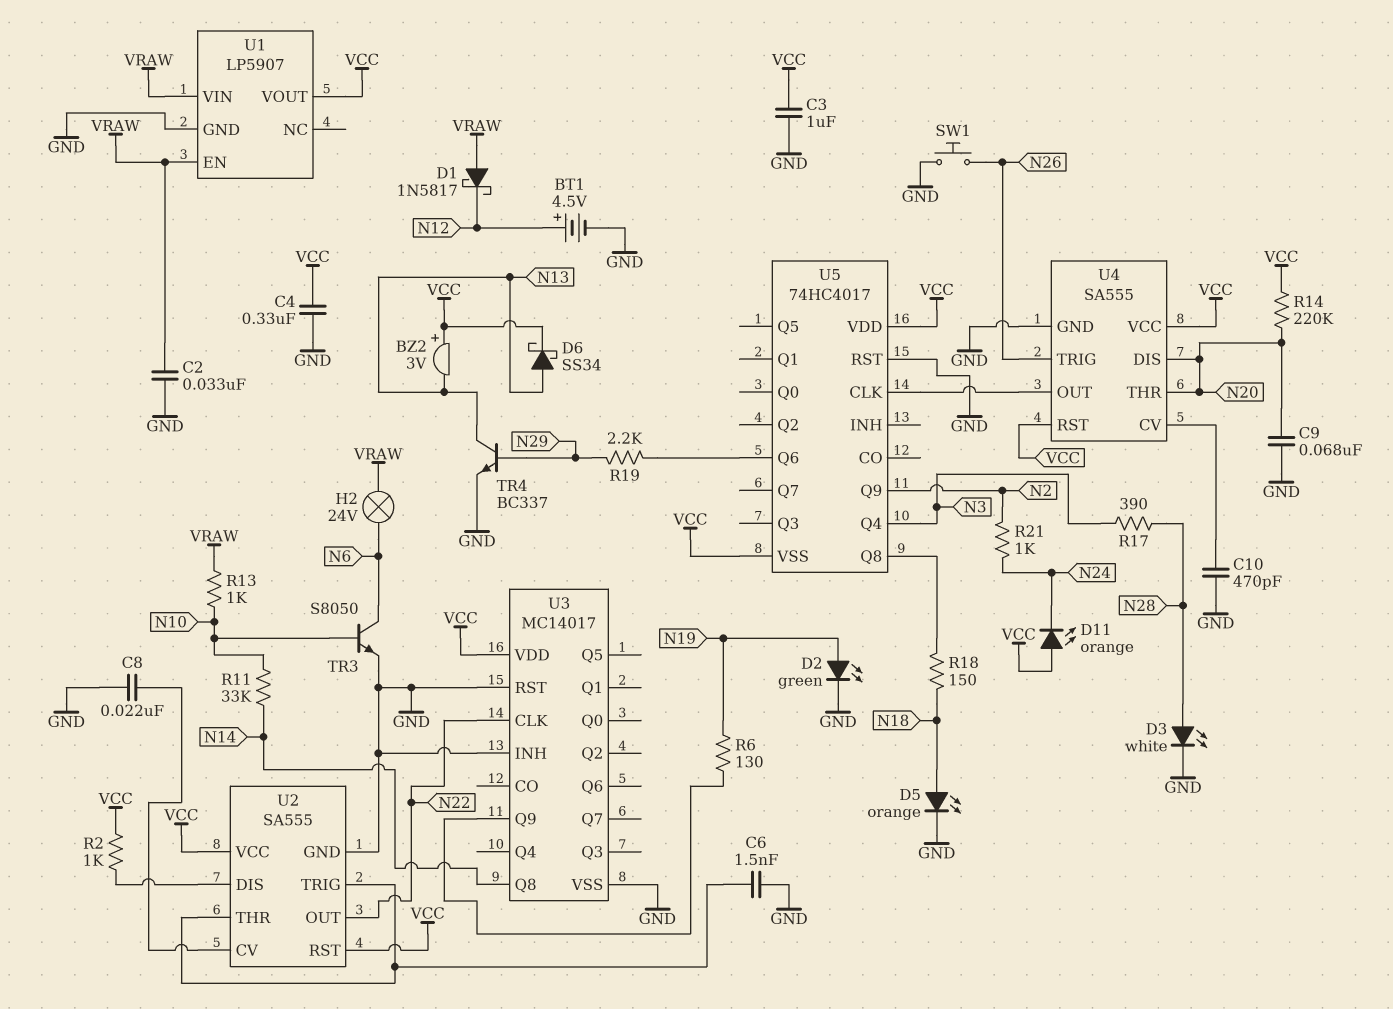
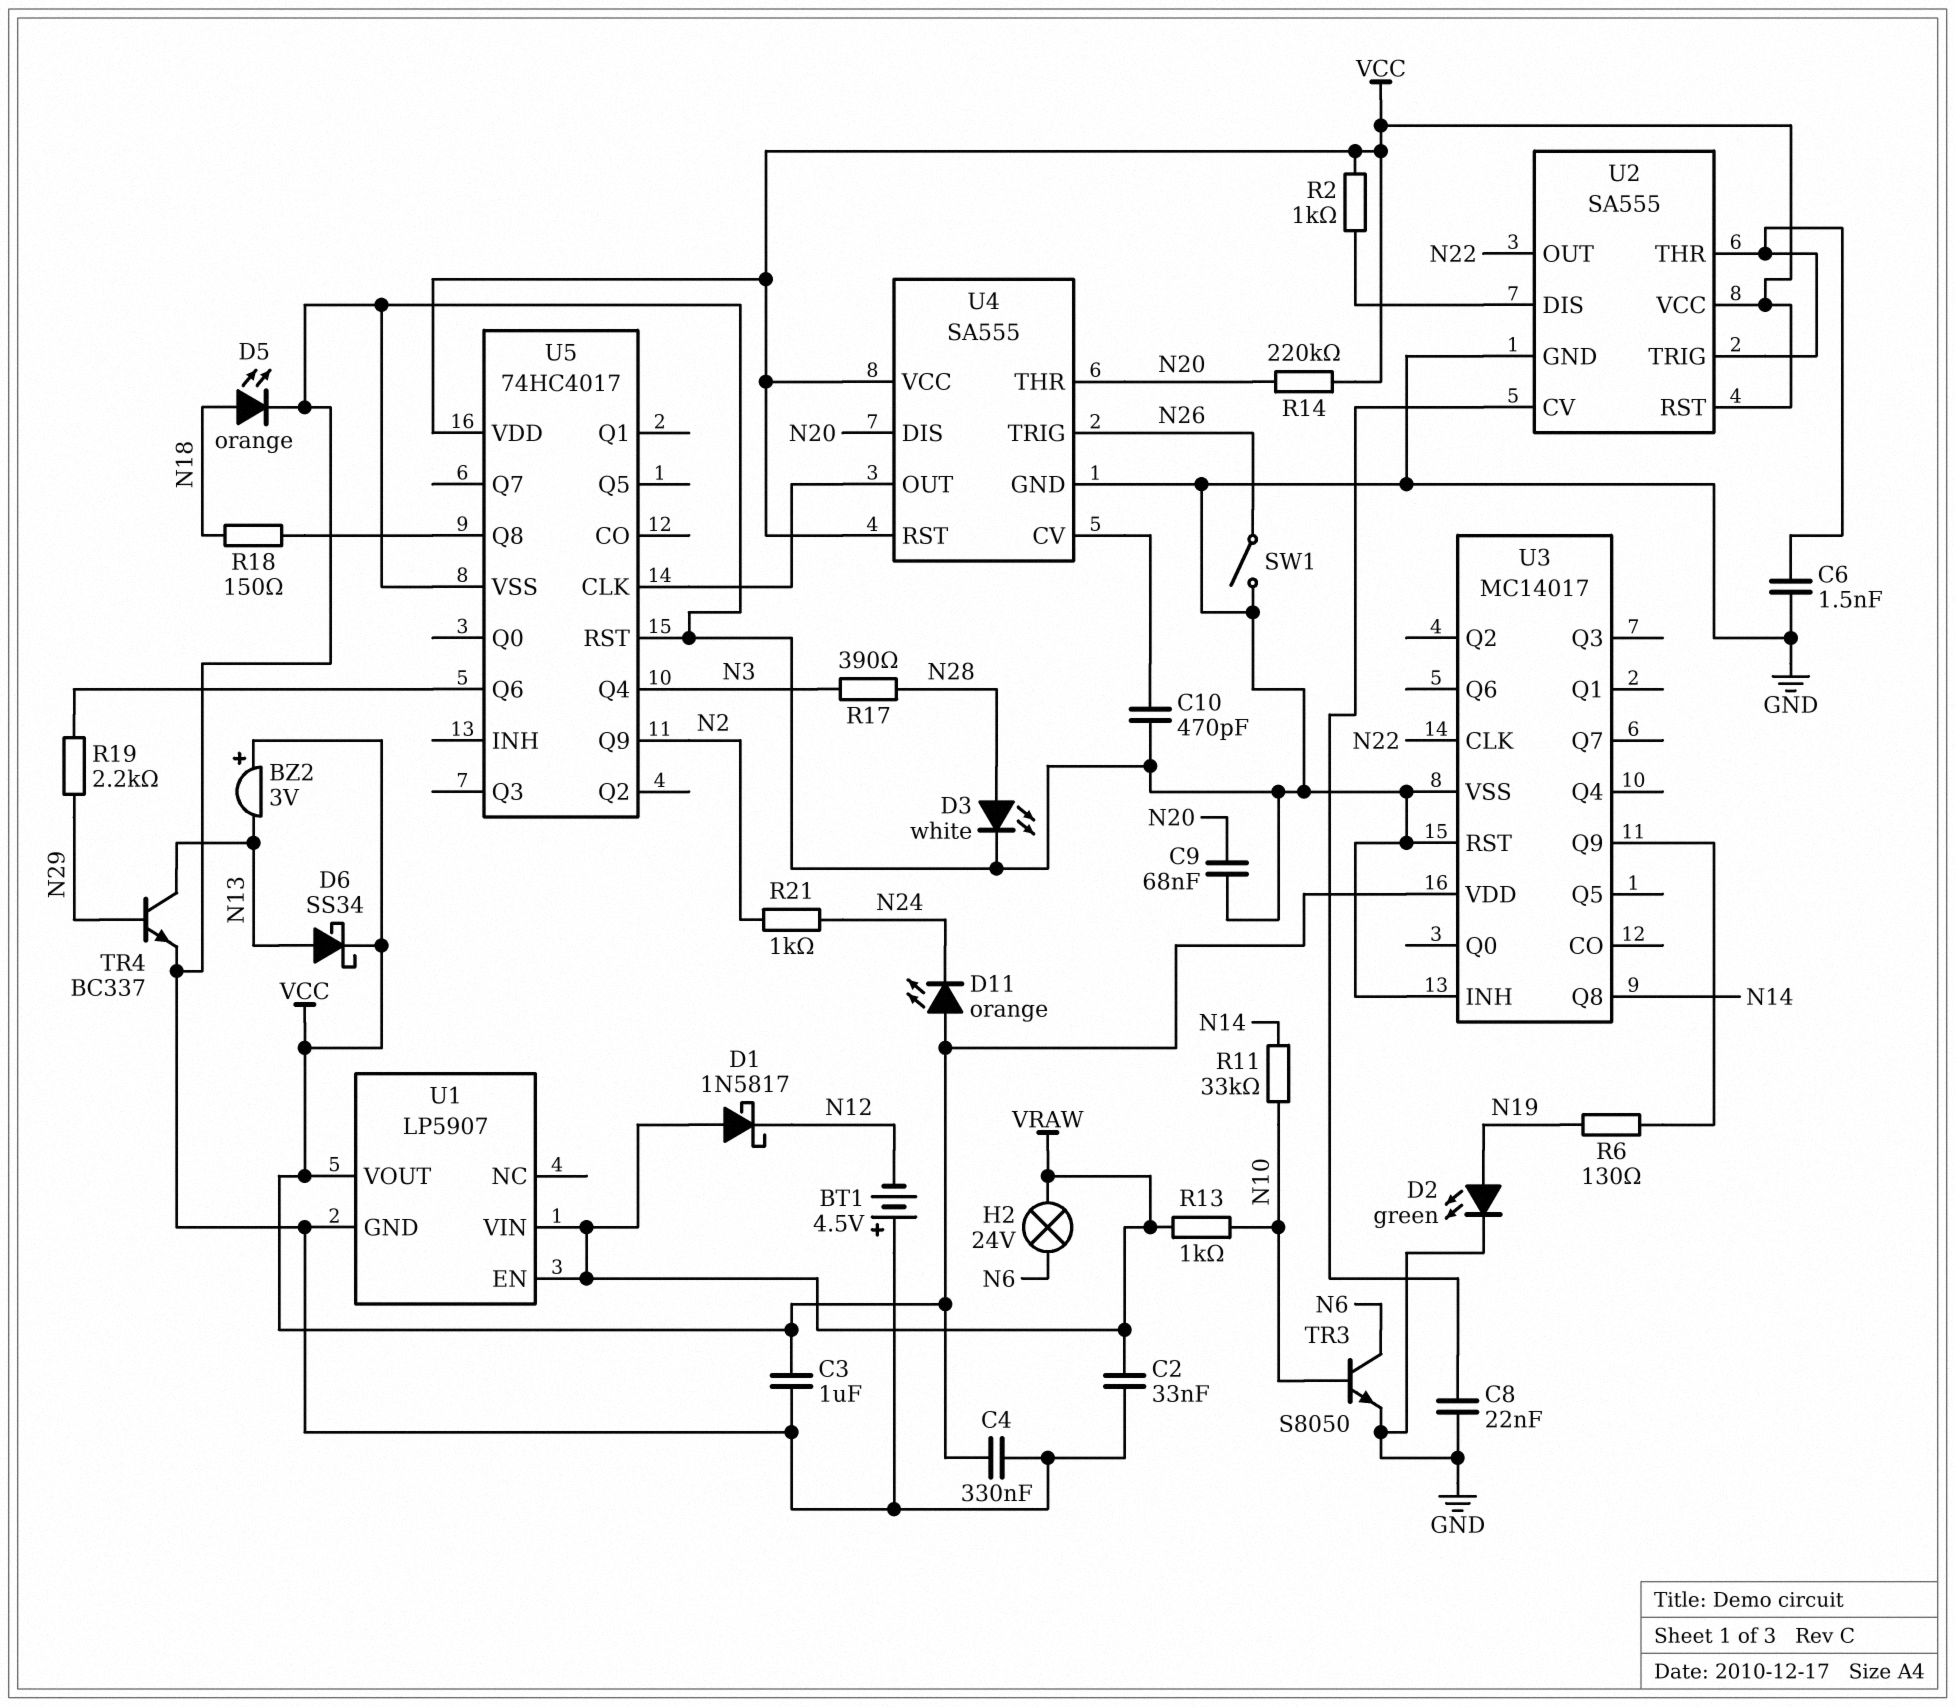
BT1: 4.5V (plus N12, minus GND) -> 4.5V (plus GND, minus N12)
SW1: button (GND, N26) -> switch (GND, N26)
U5 pin VSS: VCC -> GND

